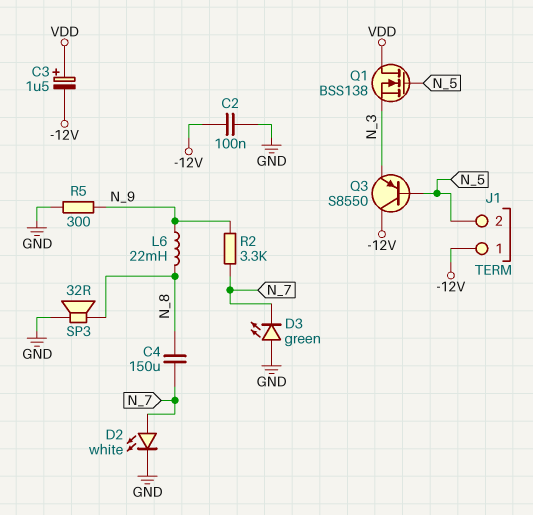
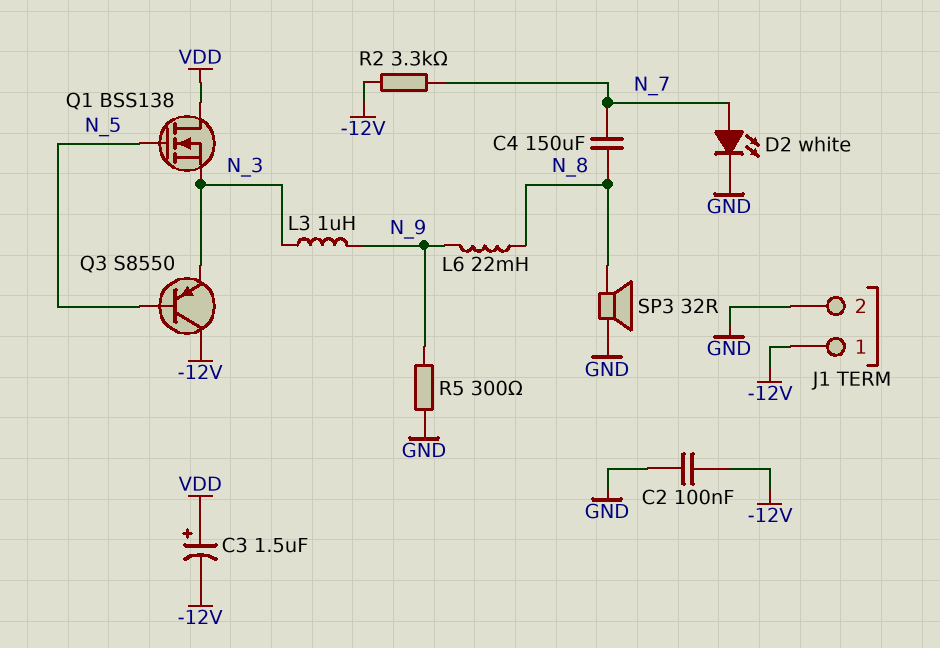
D3: LED green (A GND, K N_7) -> none
J1 pin 2: N_5 -> GND
L3: none -> 1uH (N_3, N_9)
R2: 3.3k (N_7, N_9) -> 3.3k (-12V, N_7)

